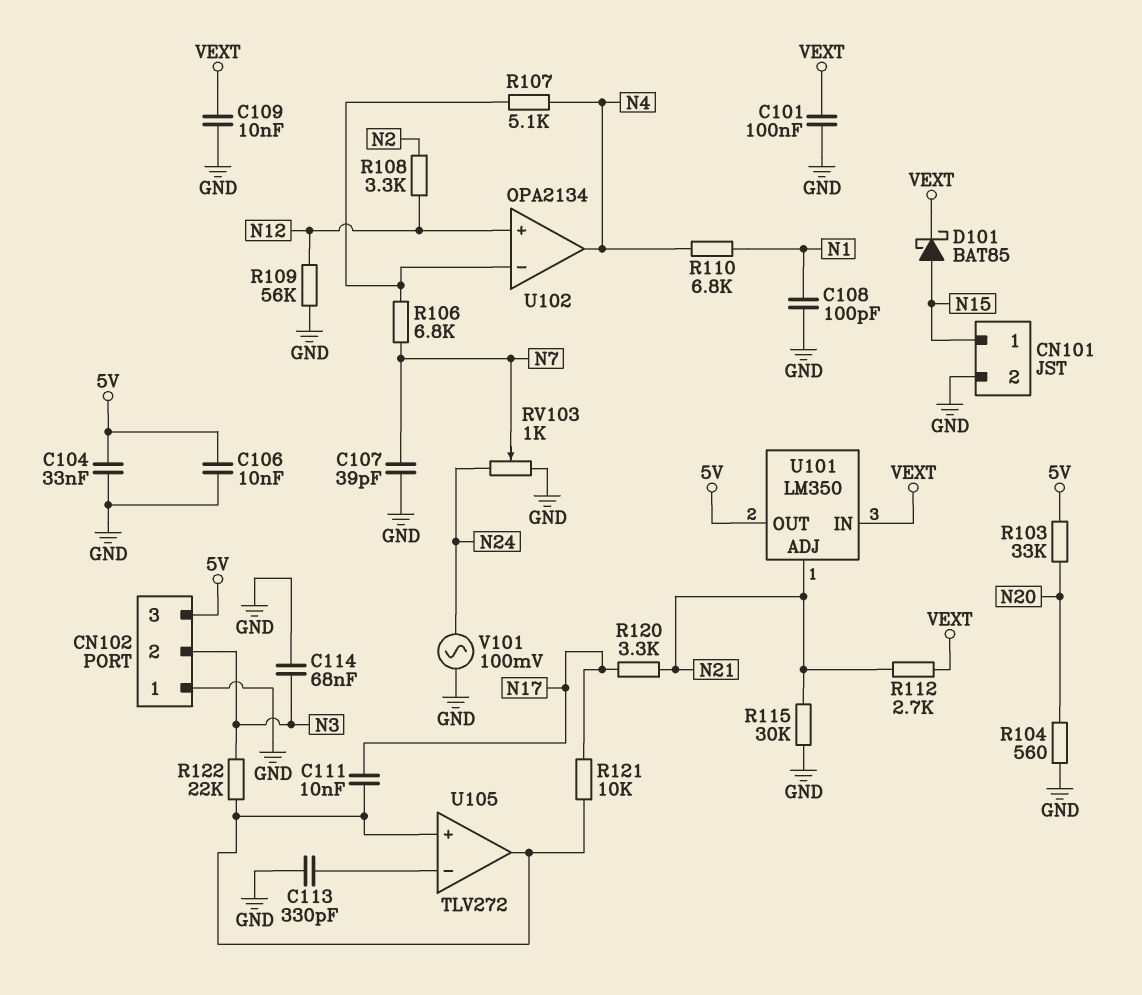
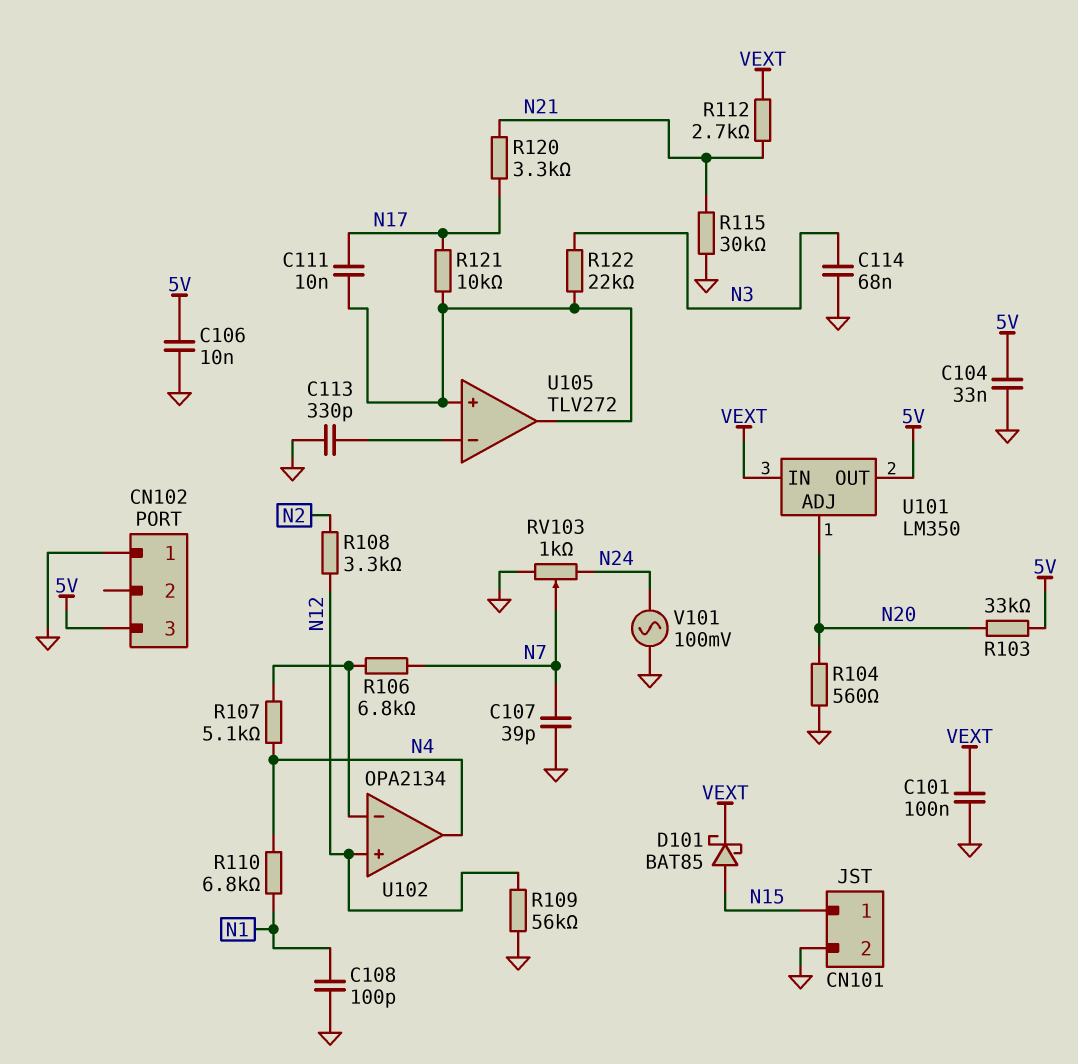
C109: 10nF (GND, VEXT) -> none
CN102 pin 2: N3 -> none
U101 pin ADJ: N21 -> N20

